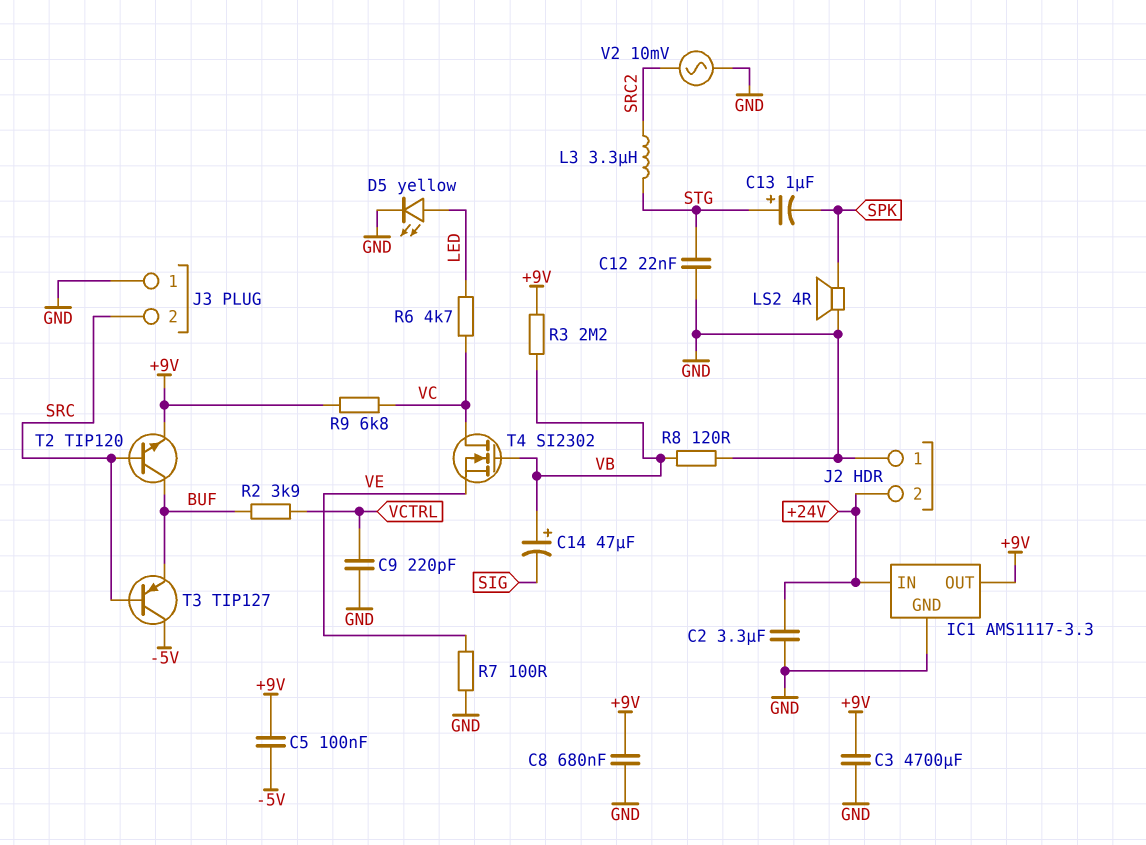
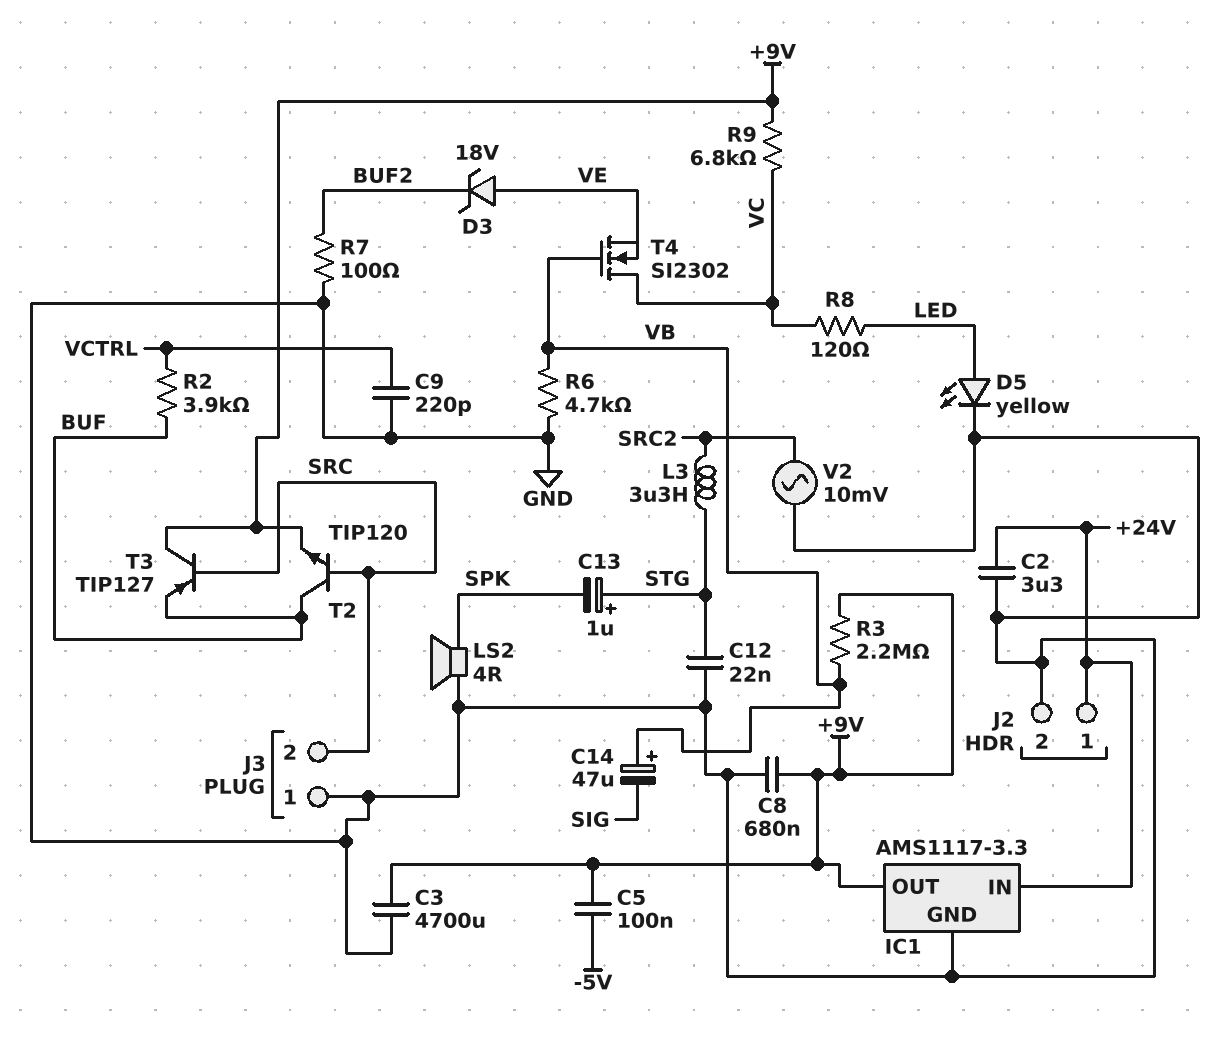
D3: none -> zener 18V (A VE, K BUF2)
J2 pin 1: GND -> +24V
J2 pin 2: +24V -> GND
R6: 4.7k (LED, VC) -> 4.7k (GND, VB)
R7: 100 (GND, VE) -> 100 (BUF2, GND)
R8: 120 (GND, VB) -> 120 (LED, VC)
T3: PNP TIP127 (B SRC, C -5V, E BUF) -> PNP TIP127 (B SRC, C +9V, E BUF)

